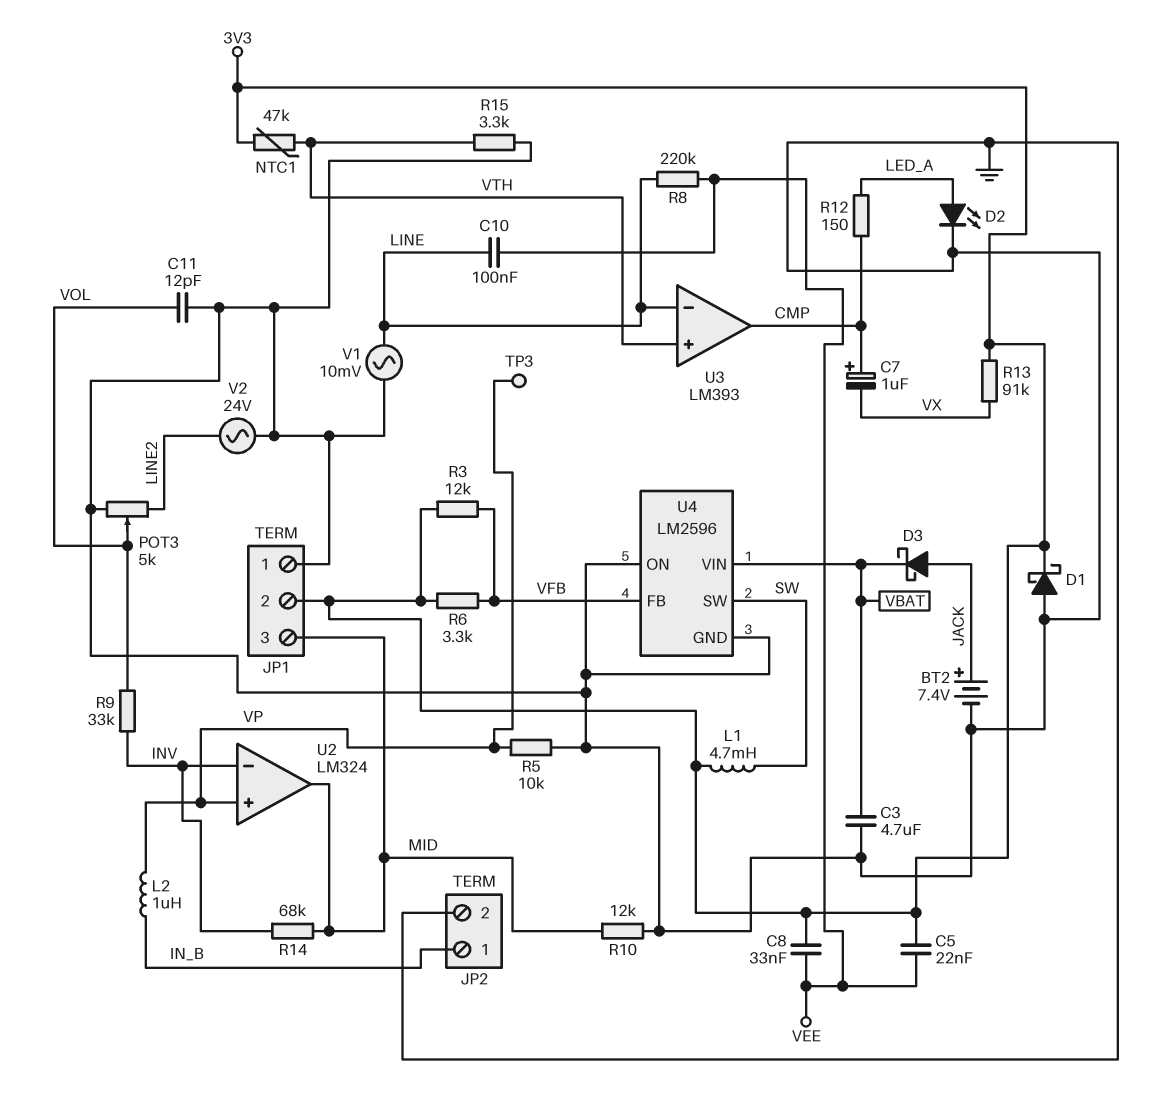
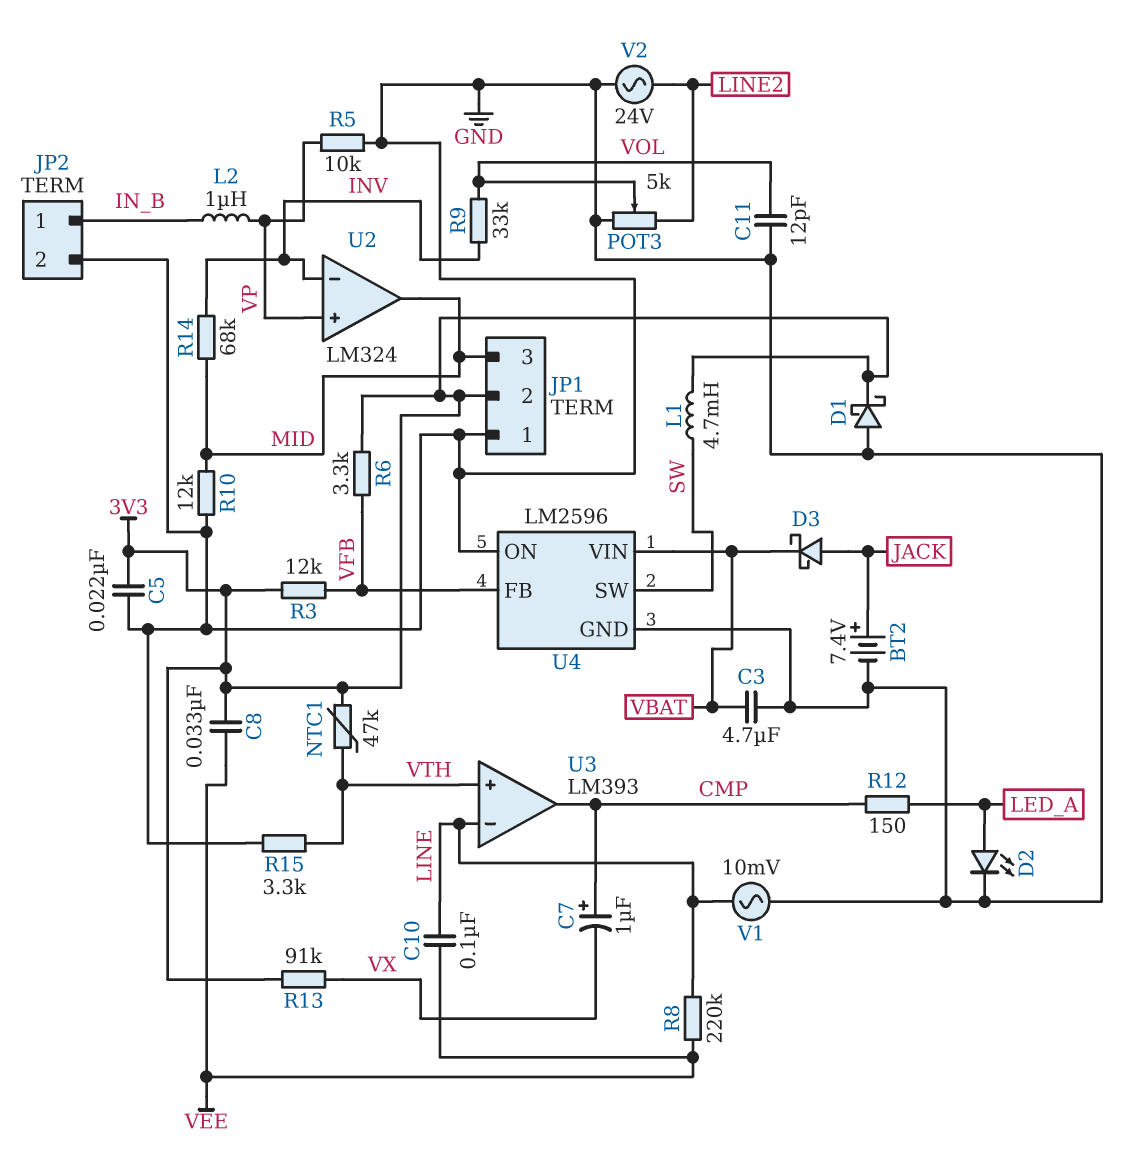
C5: 22nF (3V3, VEE) -> 22nF (3V3, GND)
TP3: test point (VP) -> none

